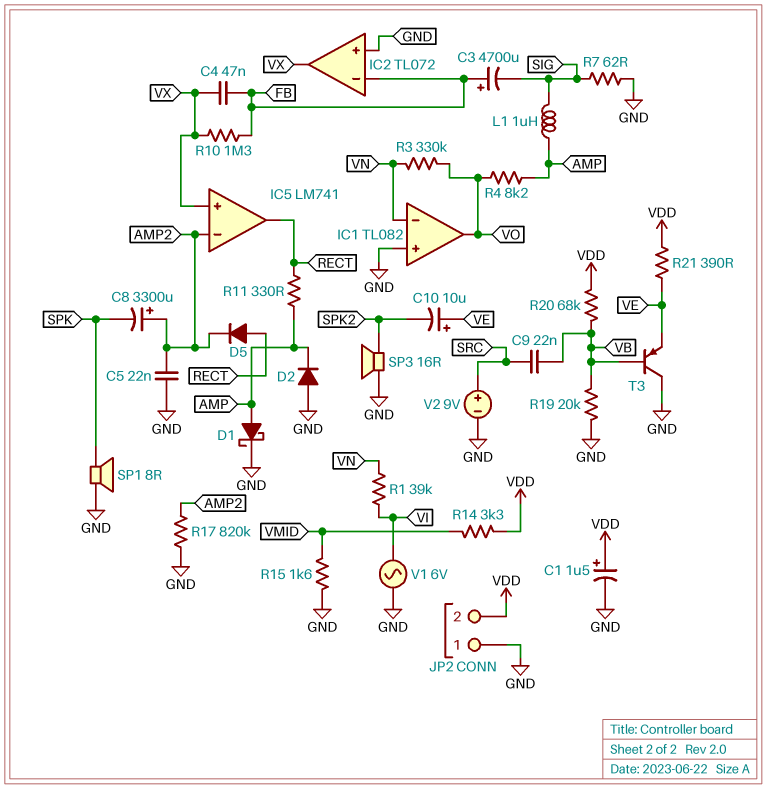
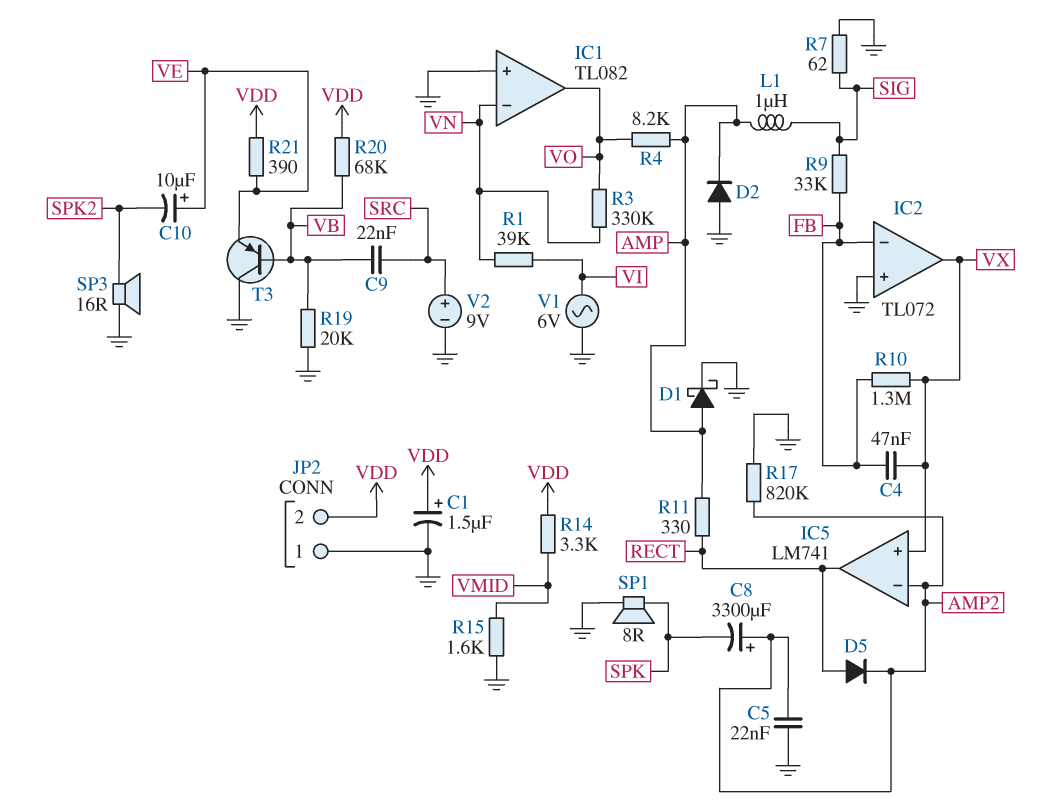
C3: 4700uF (plus FB, minus SIG) -> none
R9: none -> 33k (FB, SIG)

